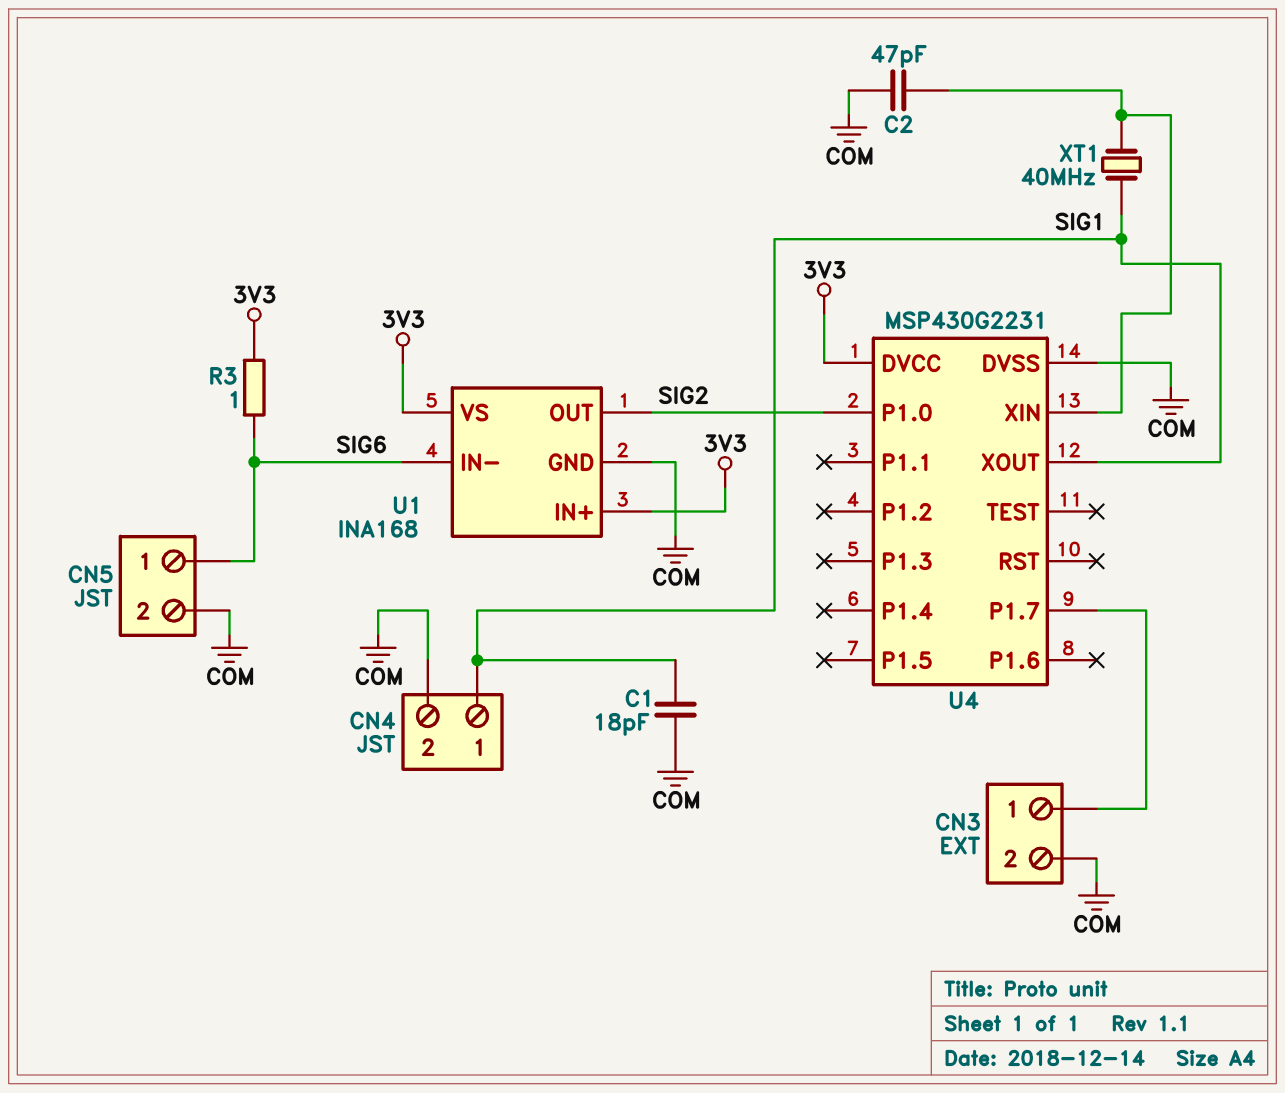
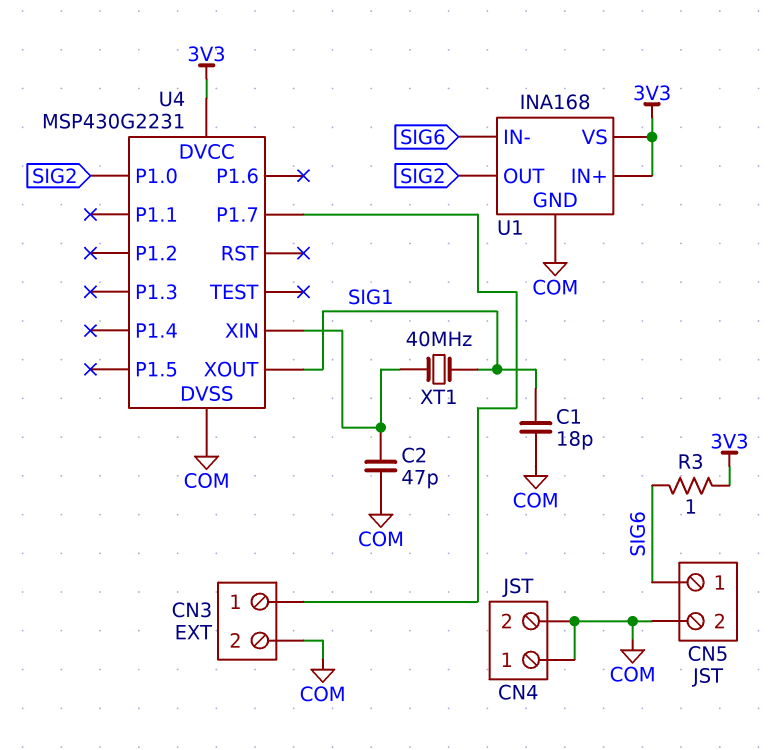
CN4 pin 1: SIG1 -> COM

